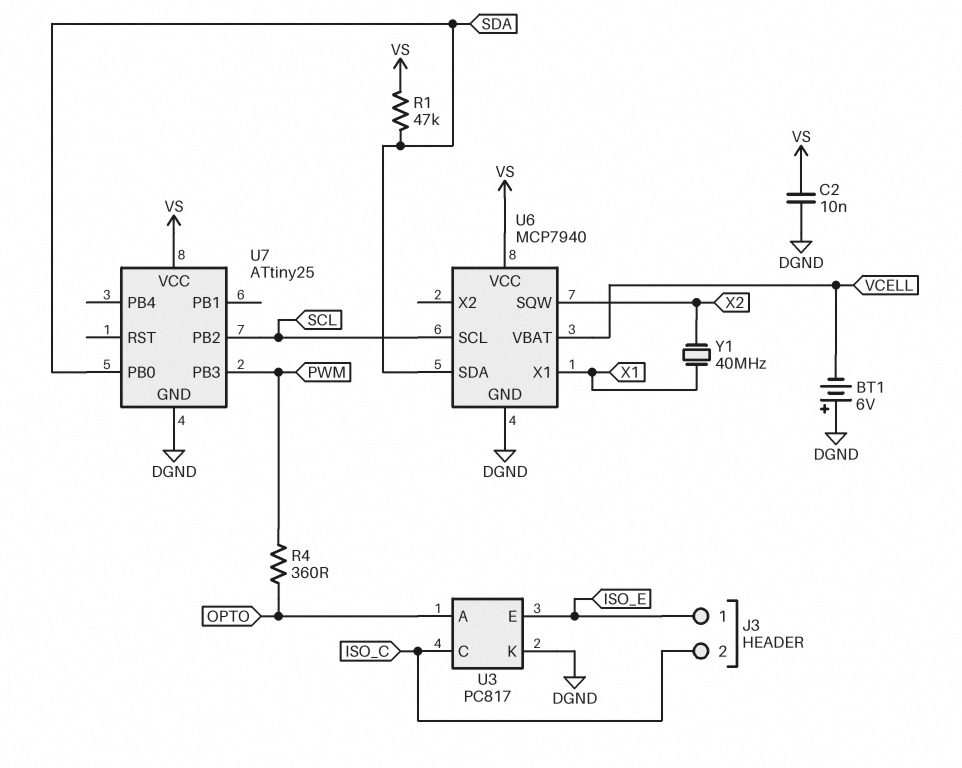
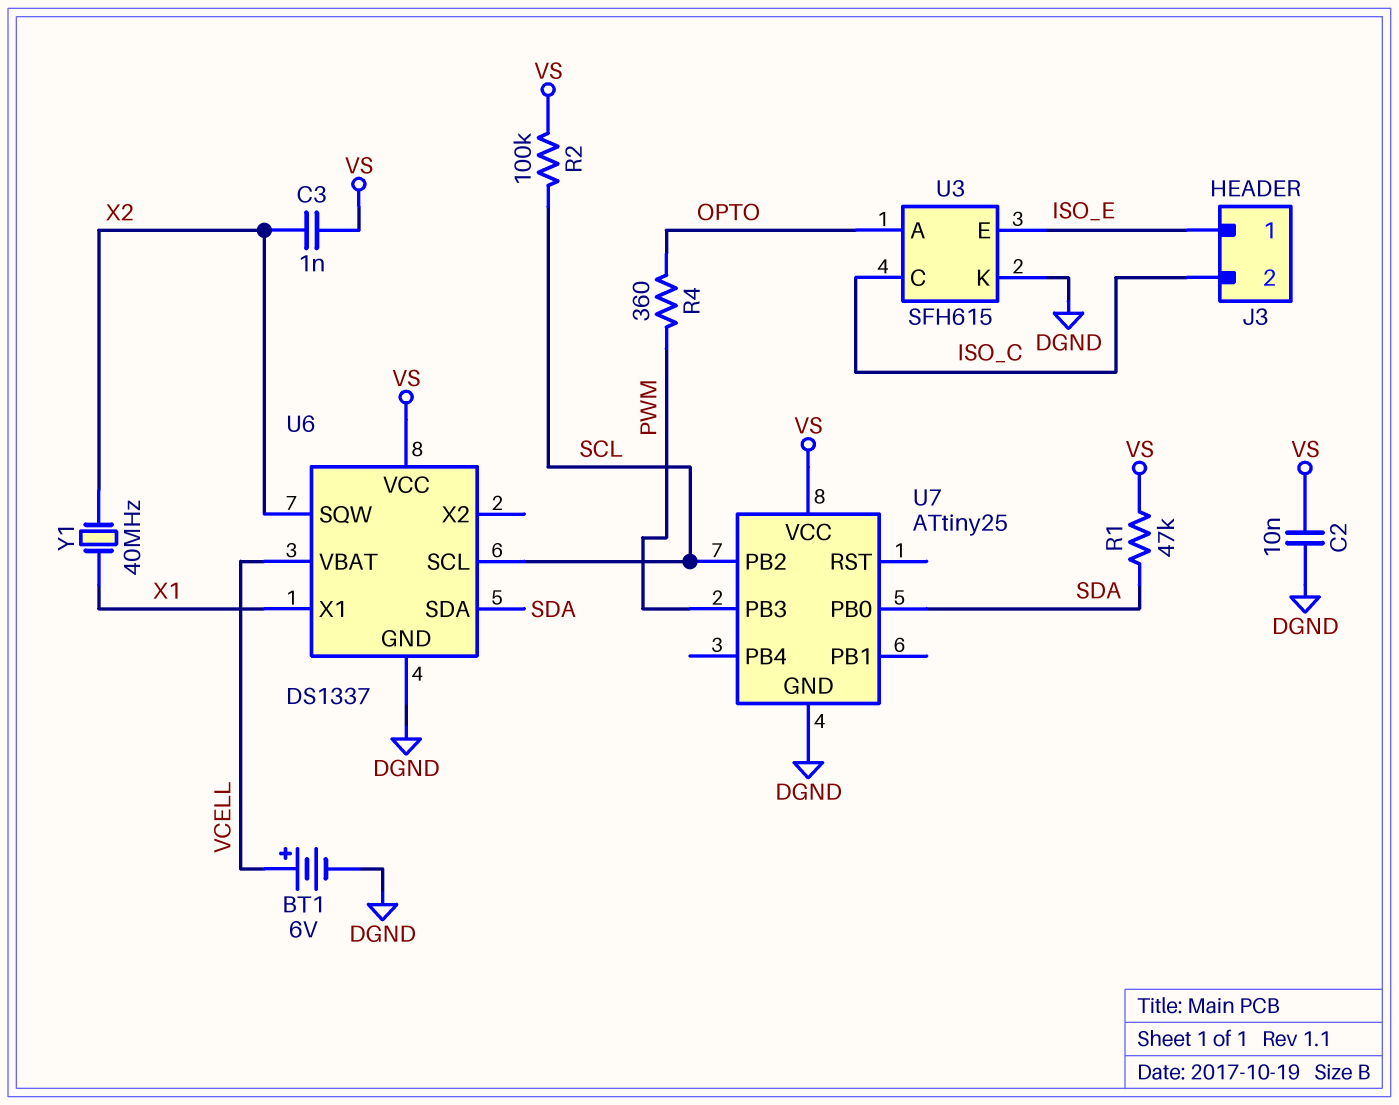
BT1: 6V (plus DGND, minus VCELL) -> 6V (plus VCELL, minus DGND)
C3: none -> 1nF (VS, X2)
R2: none -> 100k (SCL, VS)
U3: PC817 -> SFH615
U6: MCP7940 -> DS1337

